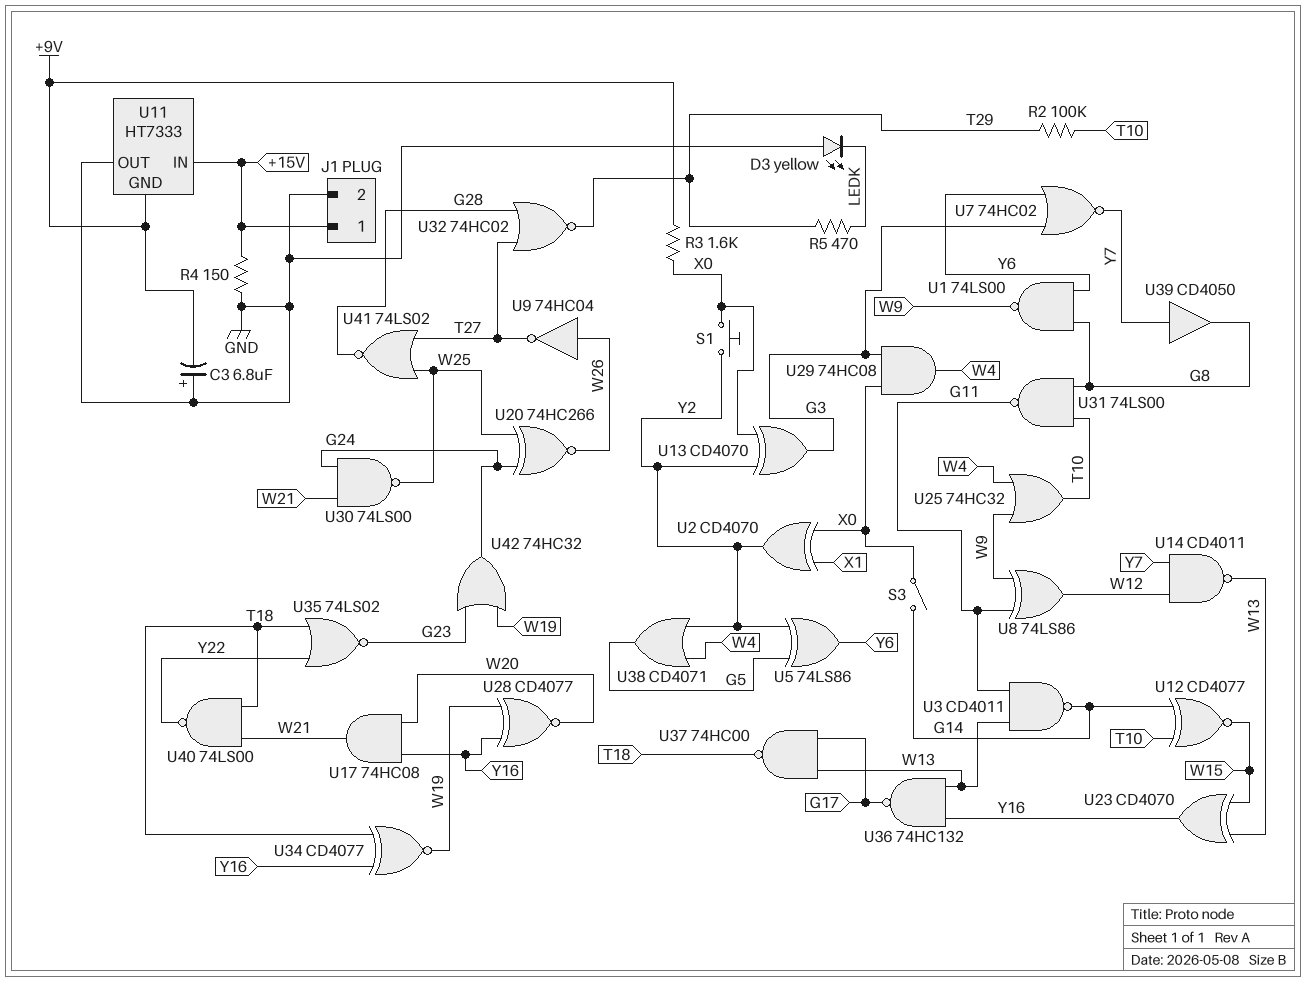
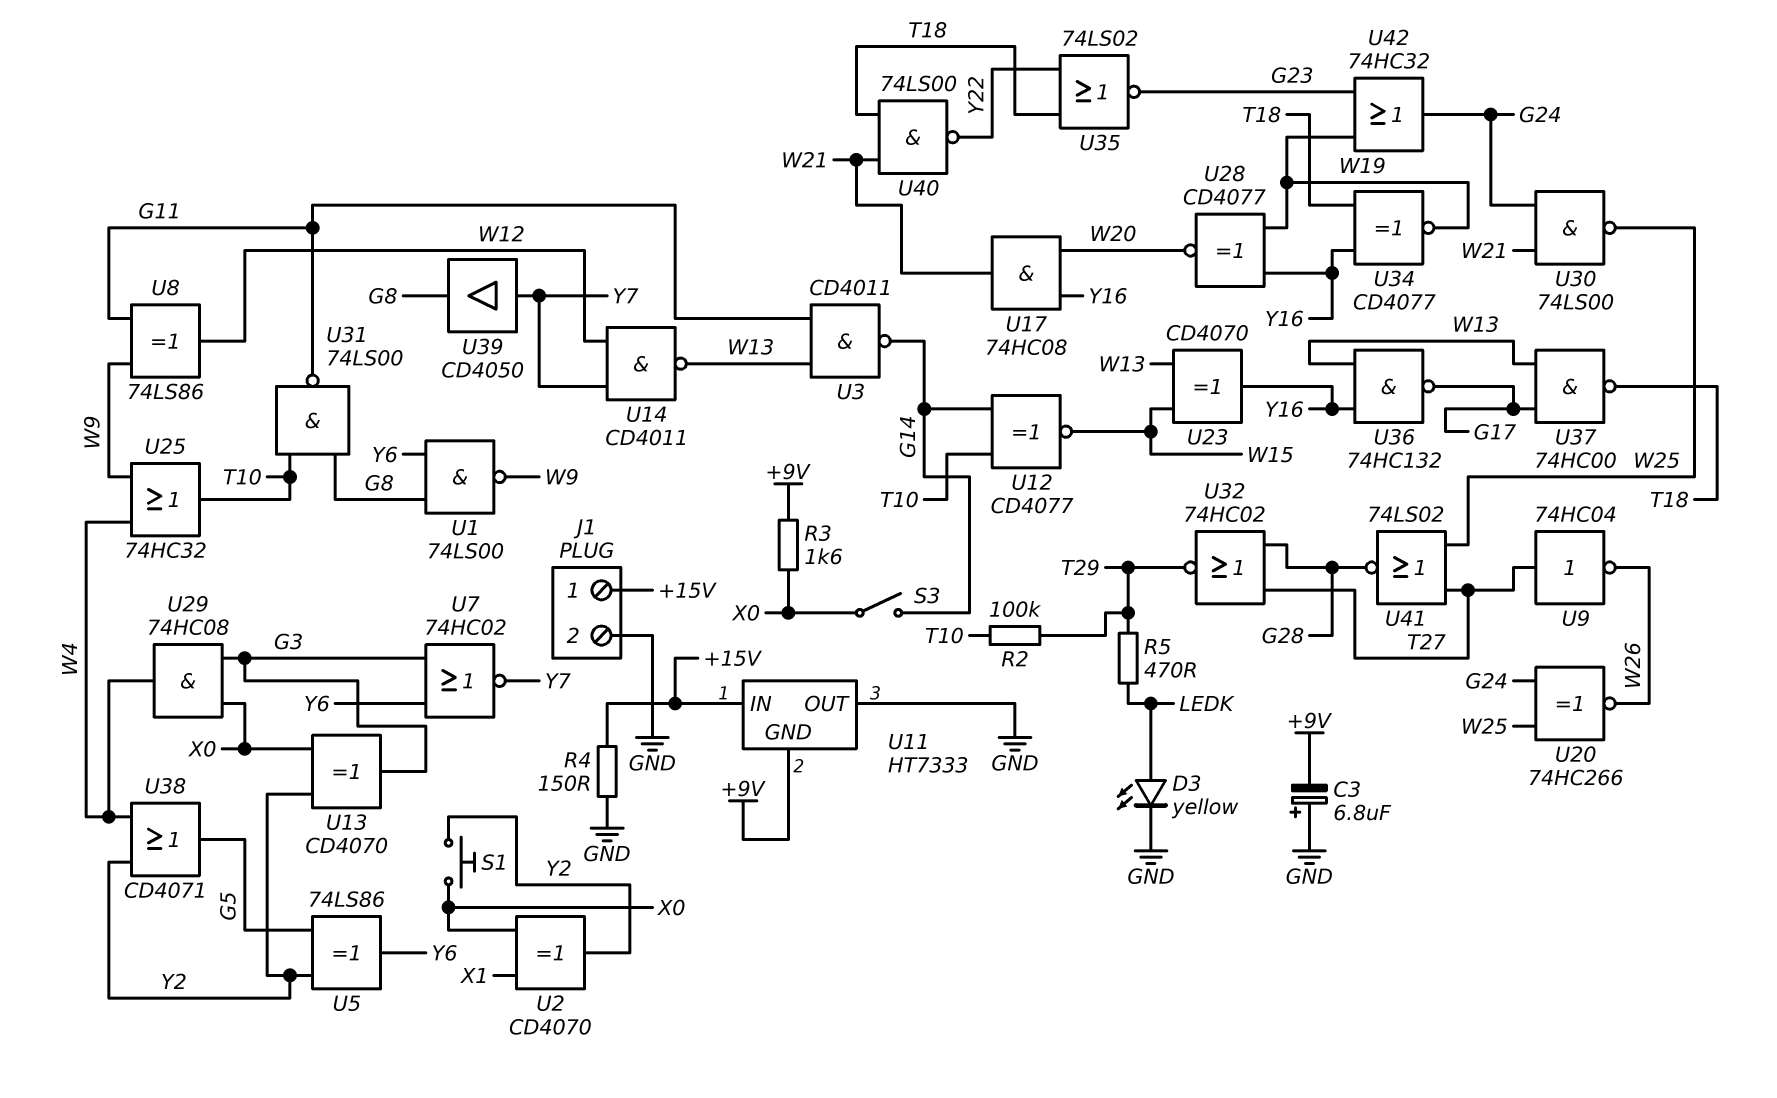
D3: LED yellow (A GND, K LEDK) -> LED yellow (A LEDK, K GND)
U9: NOT 74HC04 (in W26, out T27) -> NOT 74HC04 (in T27, out W26)

